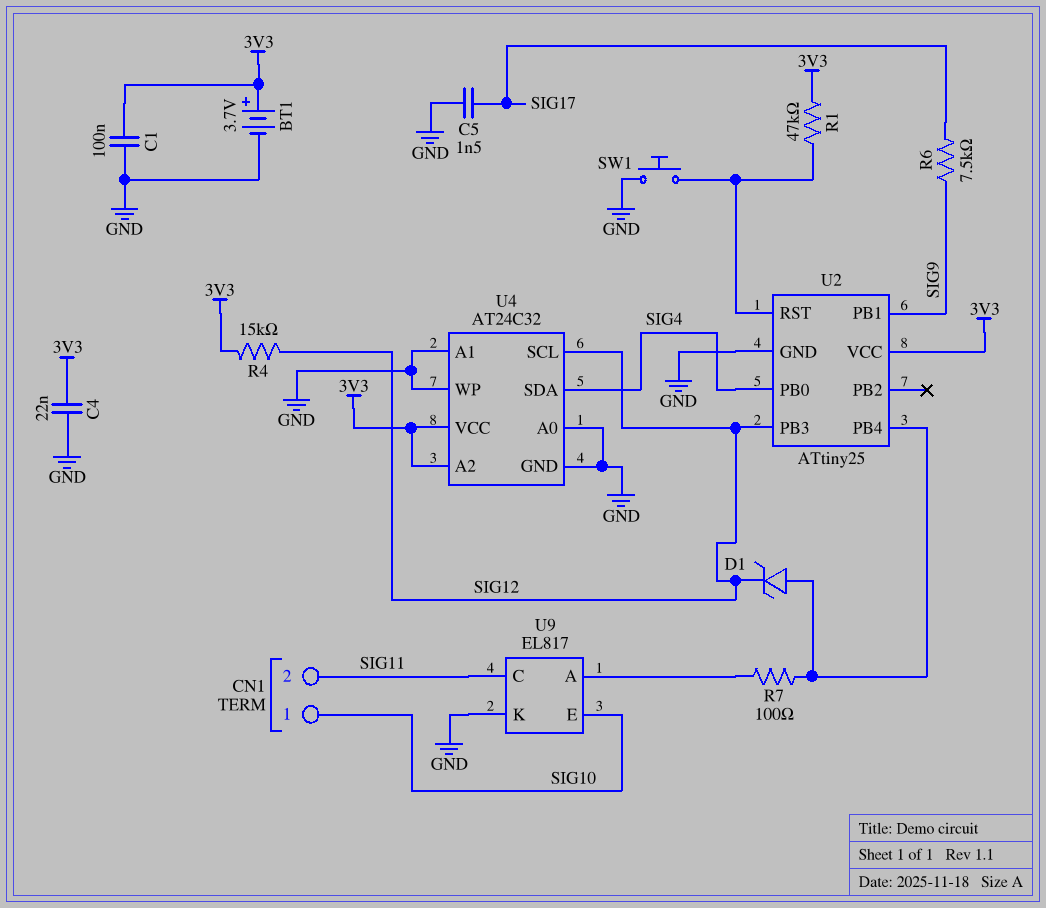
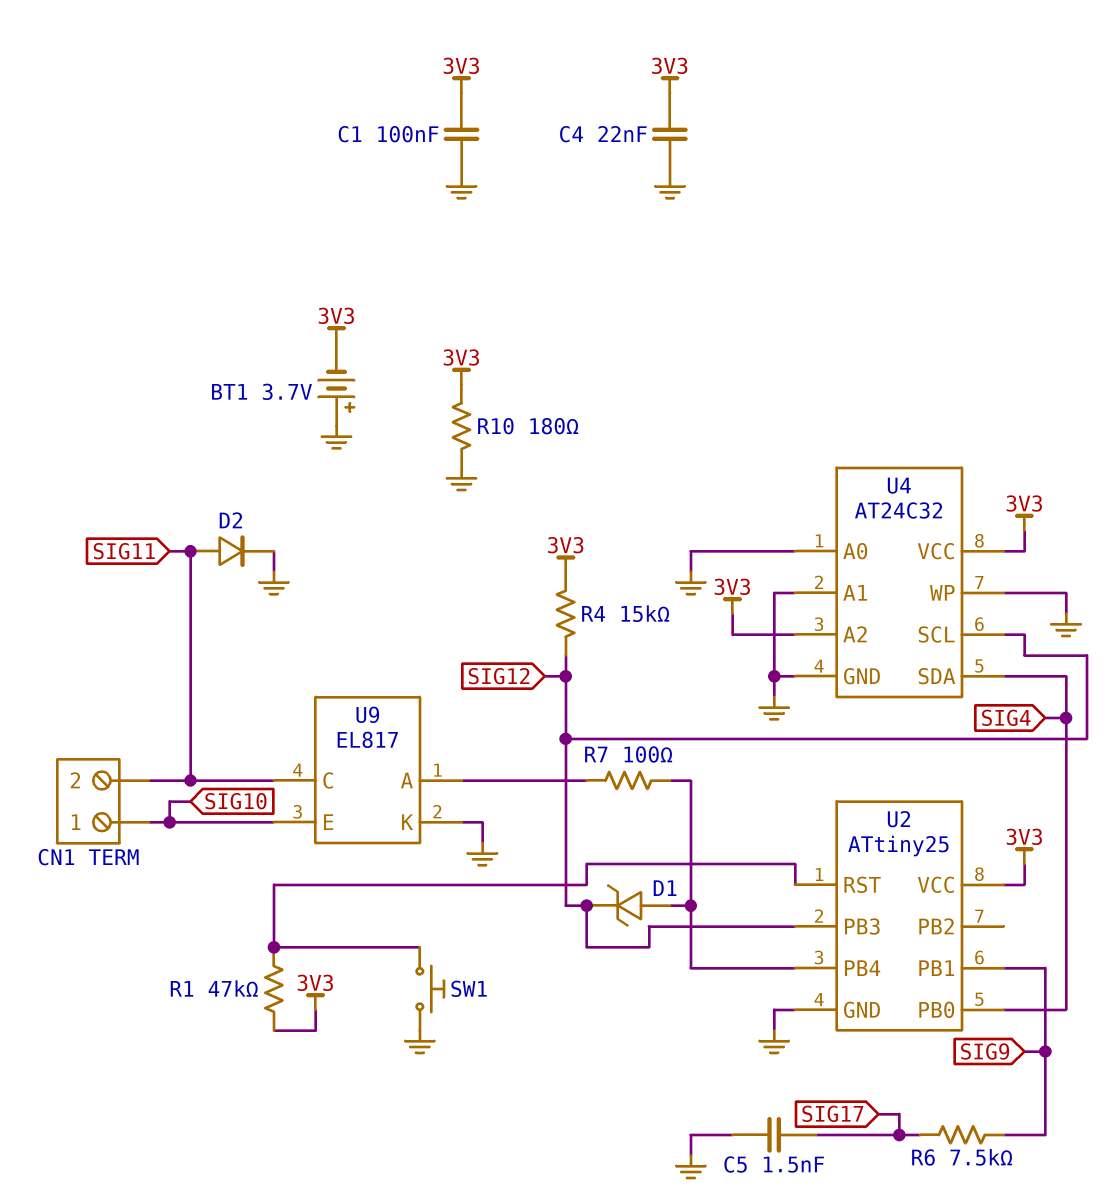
BT1: 3.7V (plus 3V3, minus GND) -> 3.7V (plus GND, minus 3V3)
D2: none -> diode (A SIG11, K GND)
R10: none -> 180 (3V3, GND)

